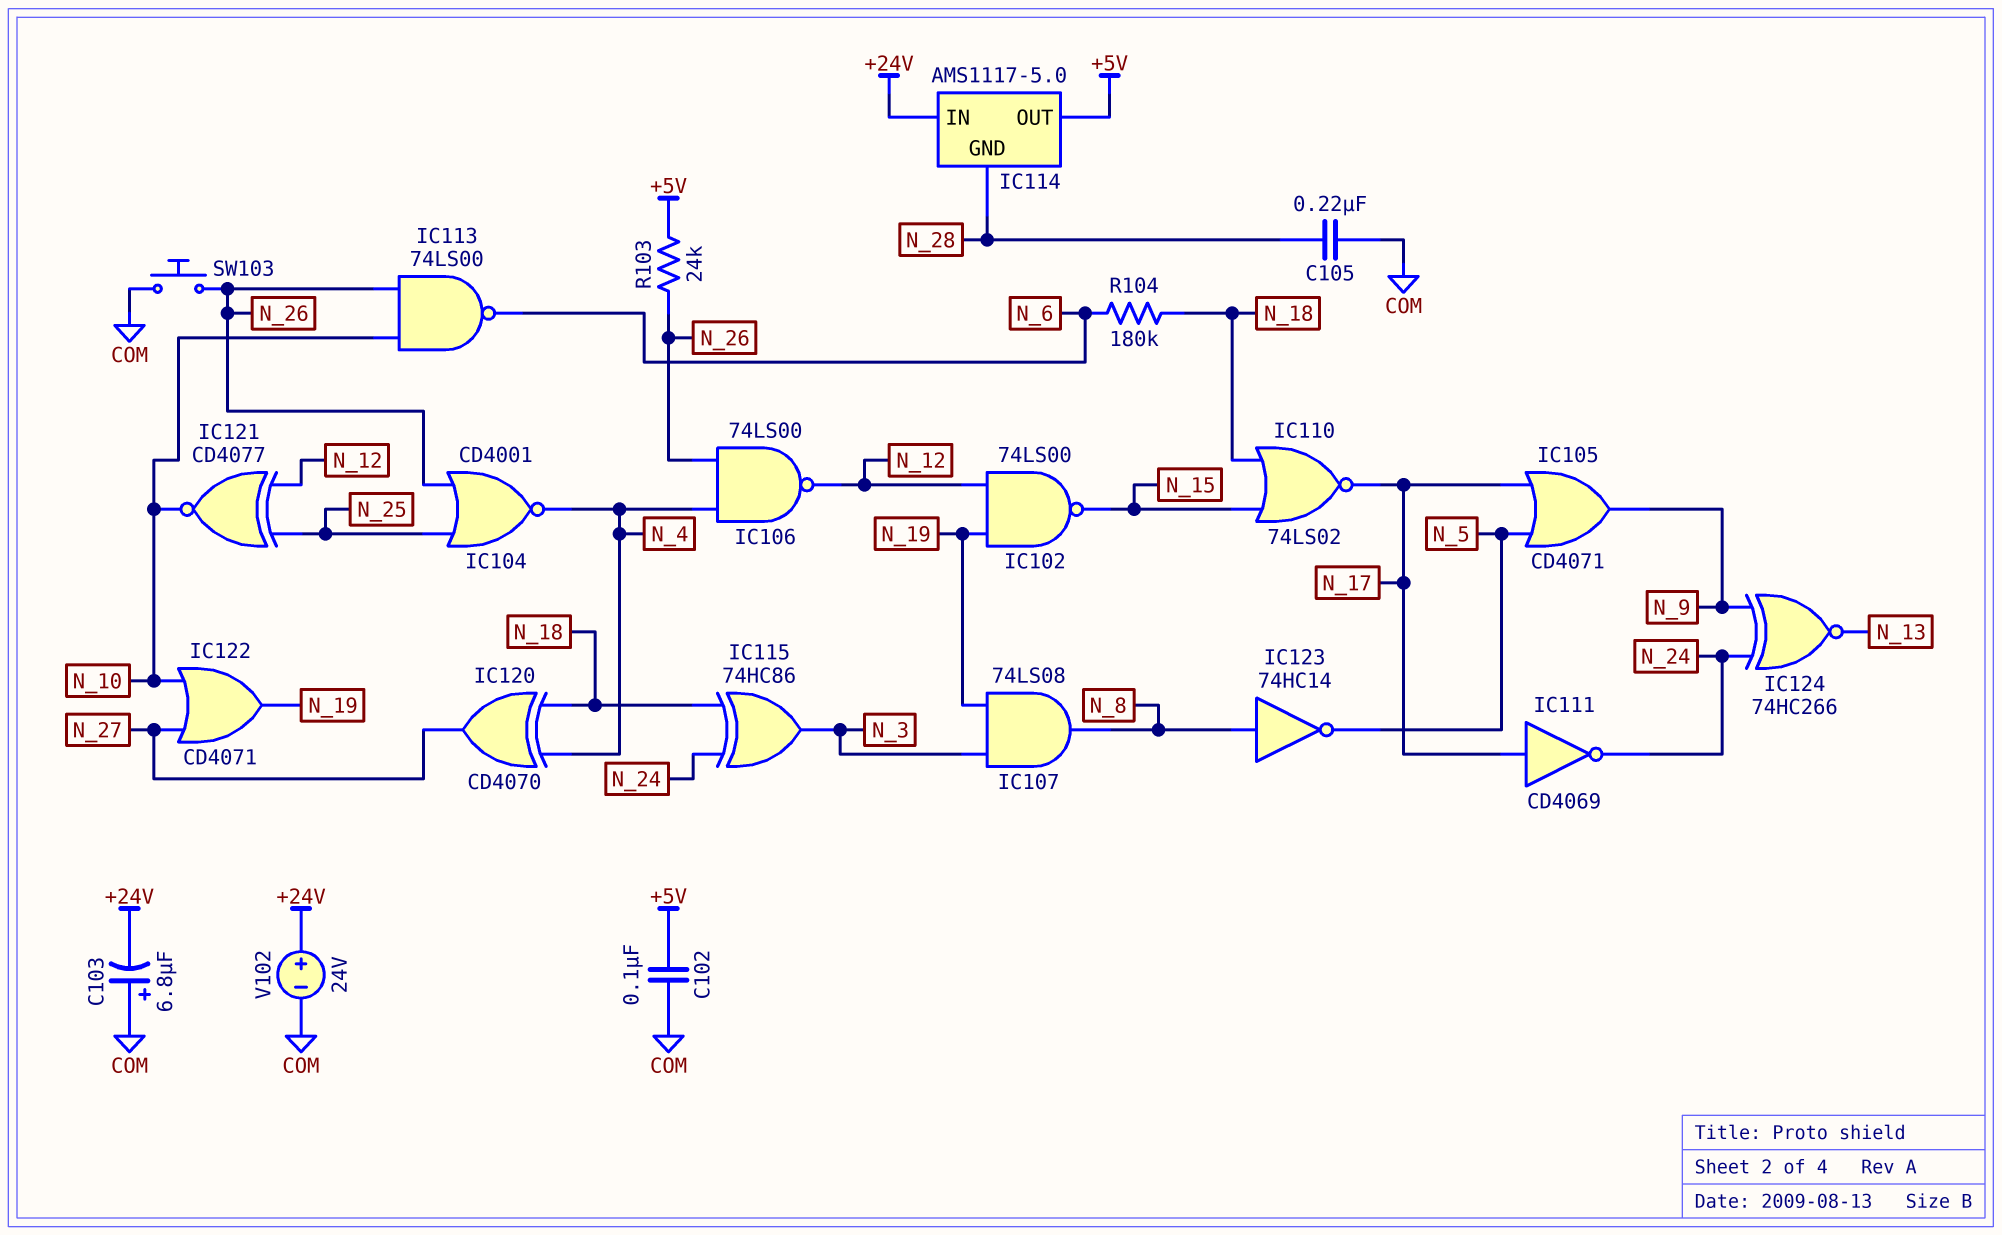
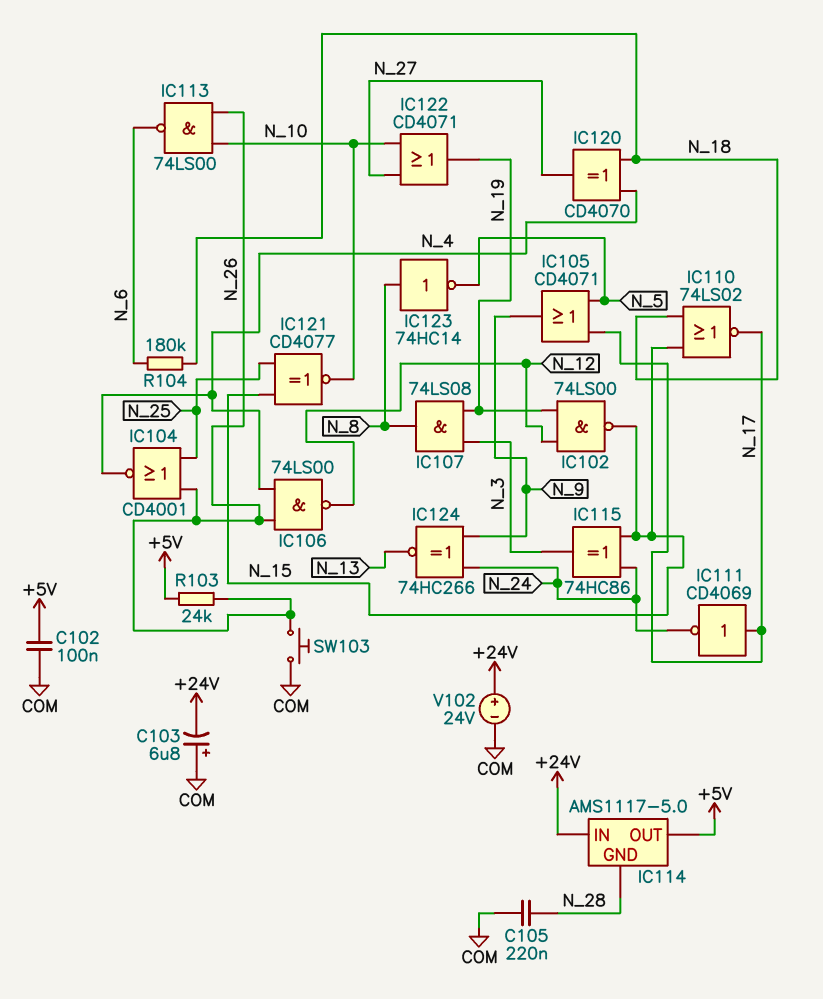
IC115: XOR 74HC86 (in N_18, in N_24, out N_3) -> XOR 74HC86 (in N_15, in N_24, out N_3)
IC121: XNOR CD4077 (in N_12, in N_25, out N_10) -> XNOR CD4077 (in N_15, in N_25, out N_10)

